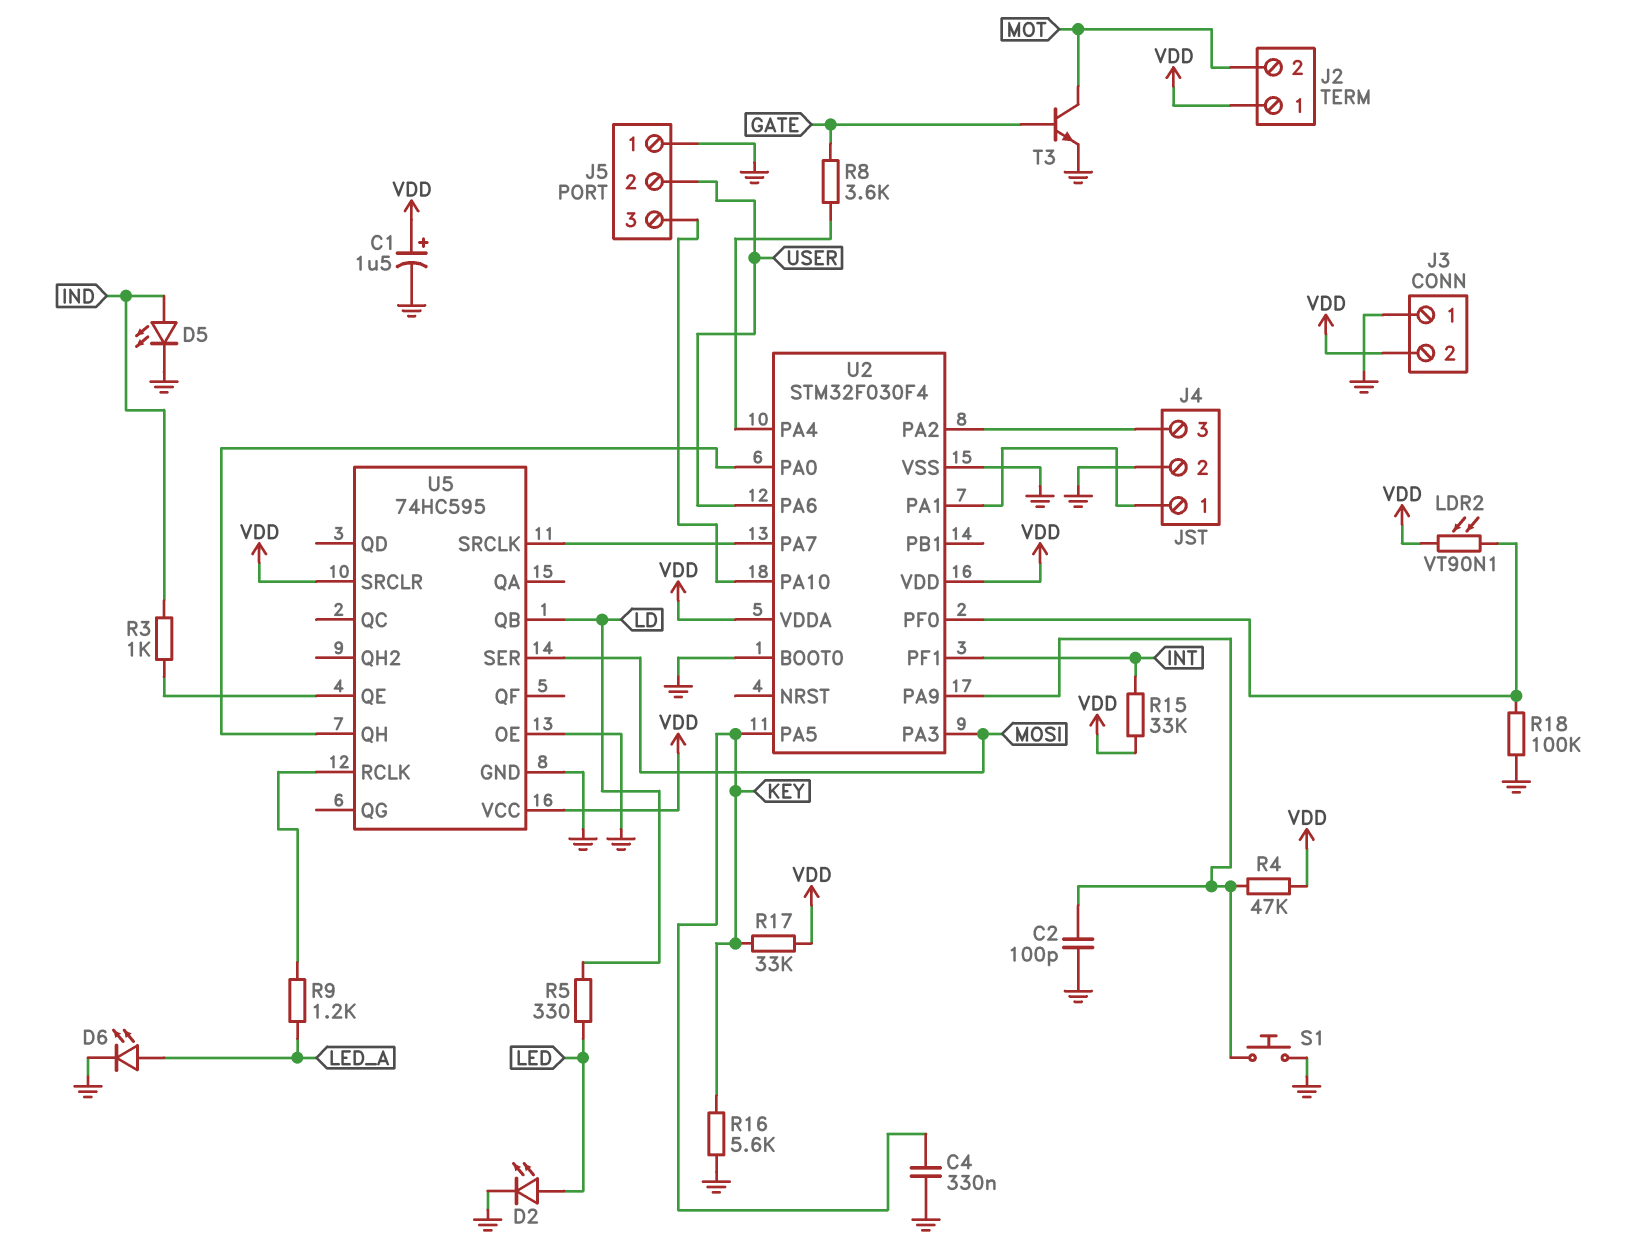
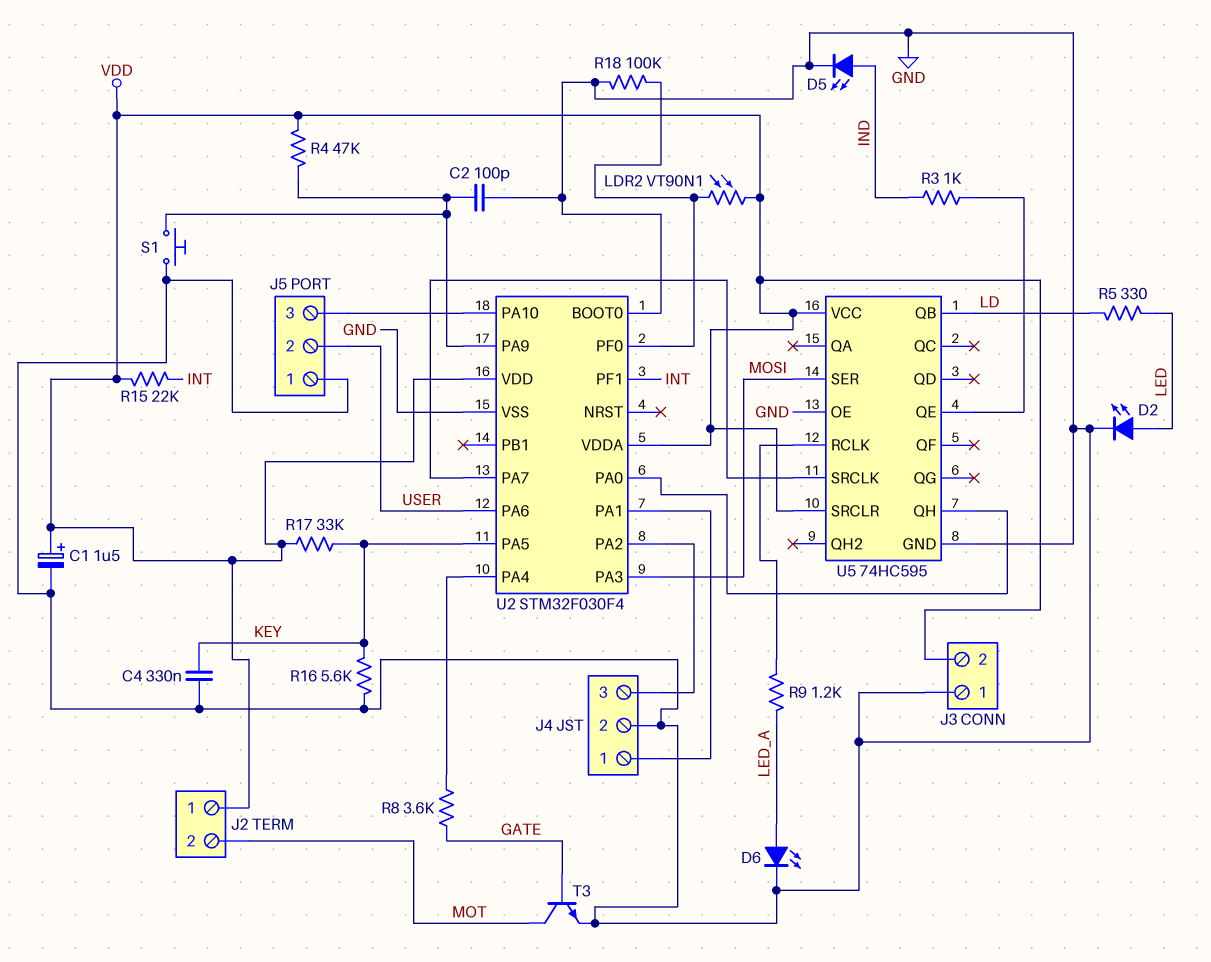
R15: 33k (INT, VDD) -> 22k (INT, VDD)

